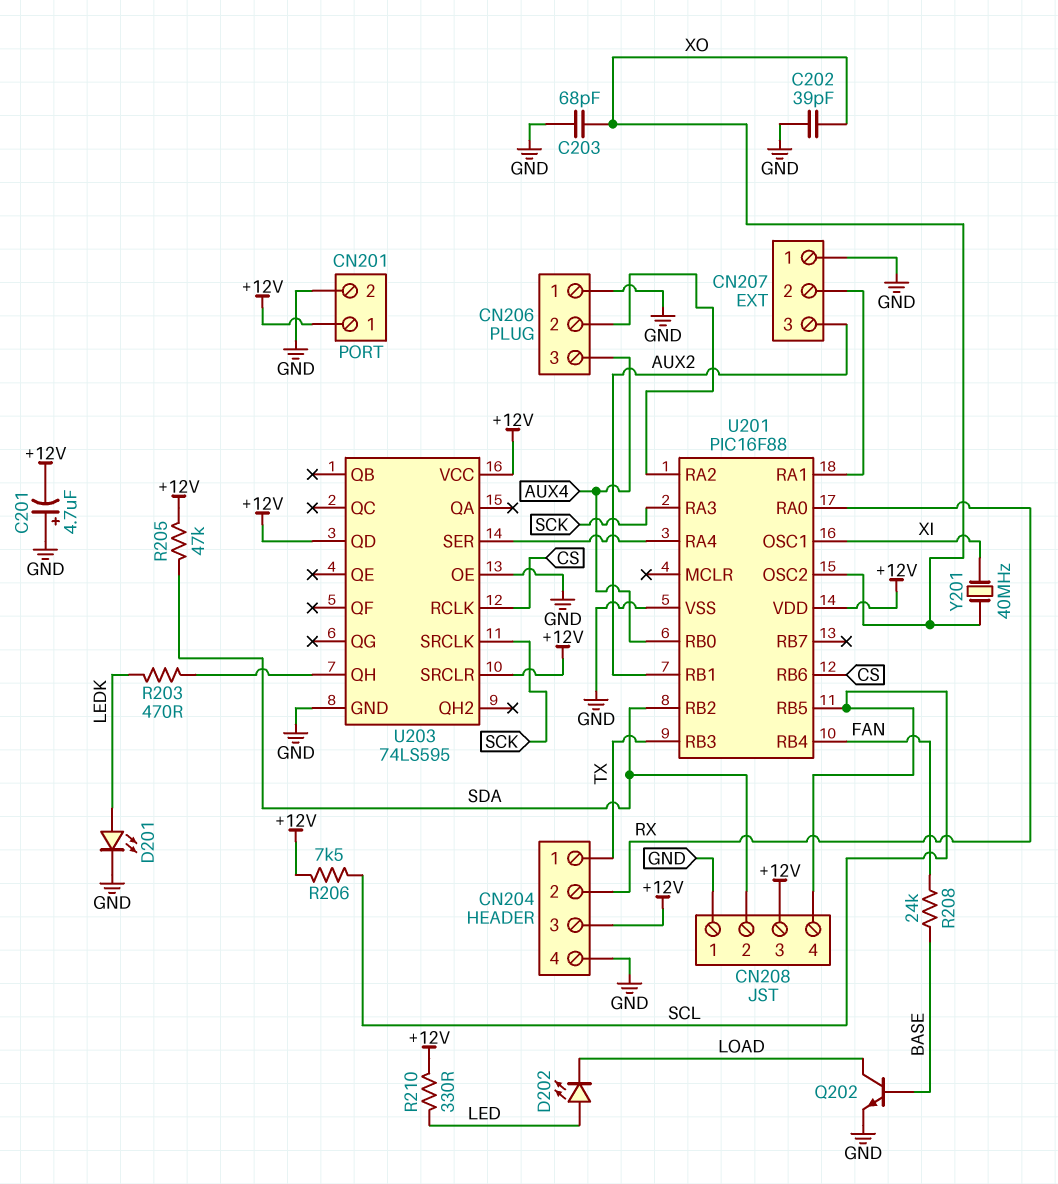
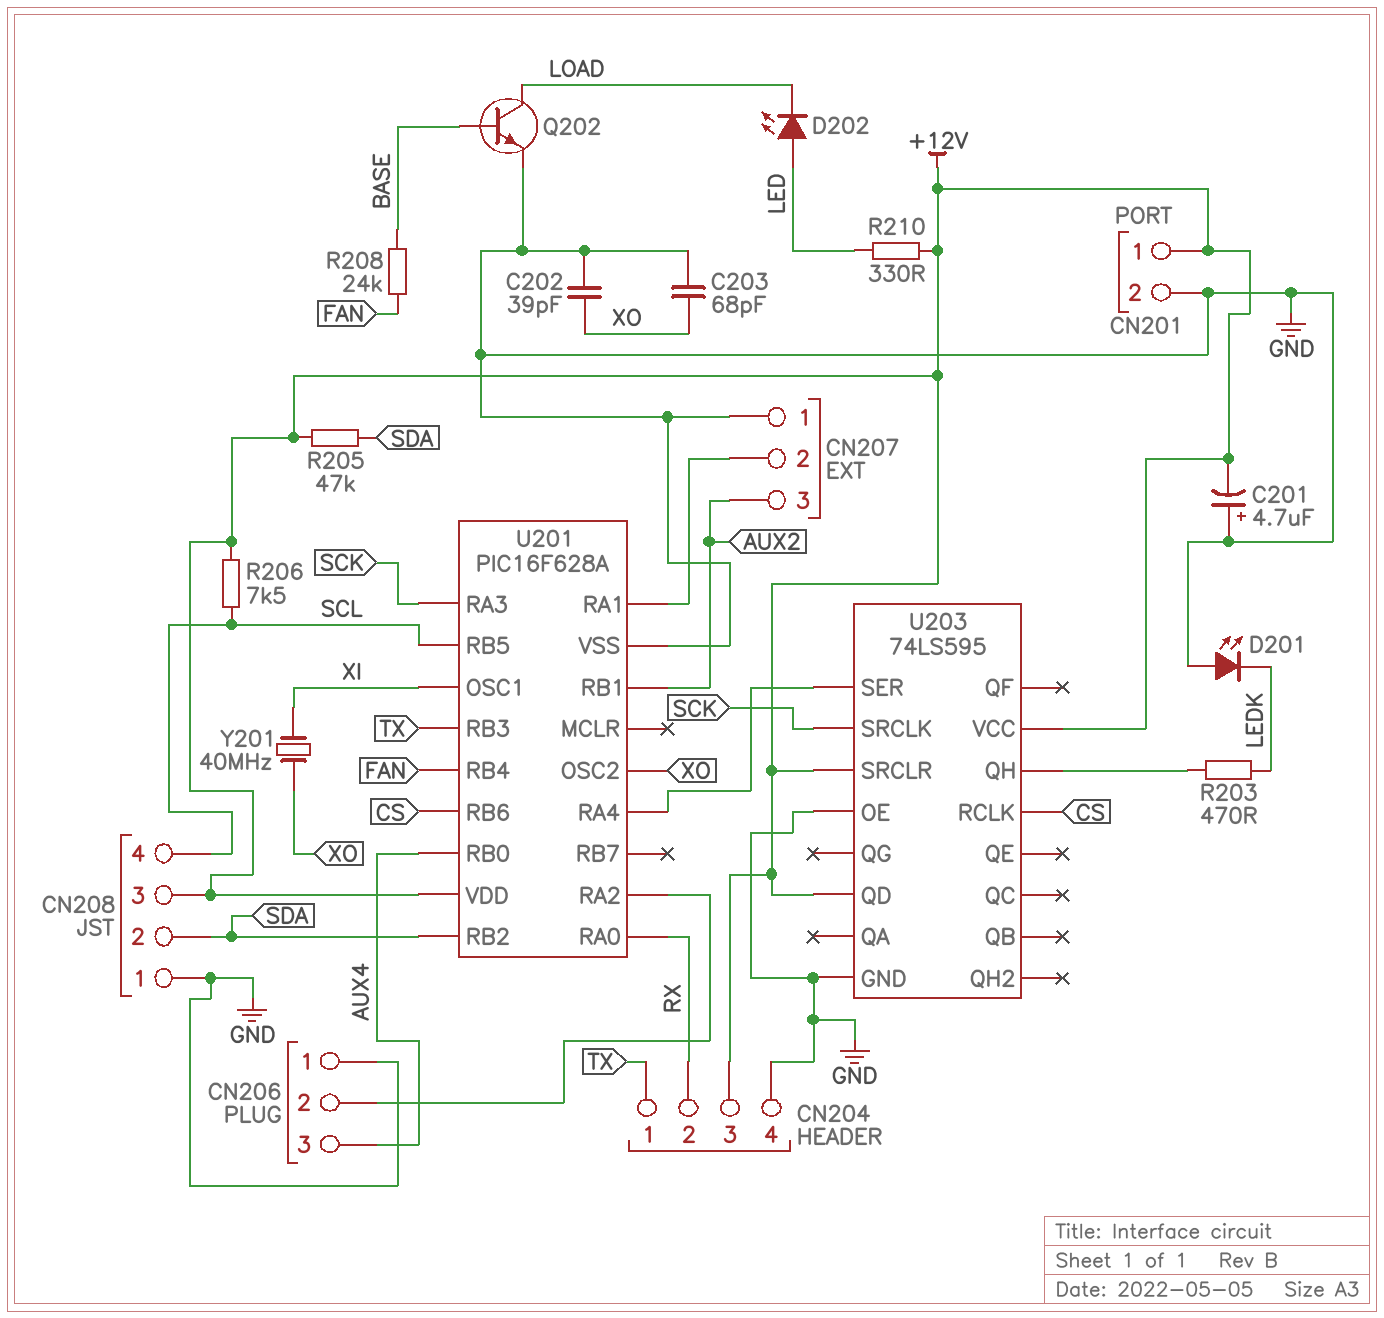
D201: LED (A LEDK, K GND) -> LED (A GND, K LEDK)
U201: PIC16F88 -> PIC16F628A

